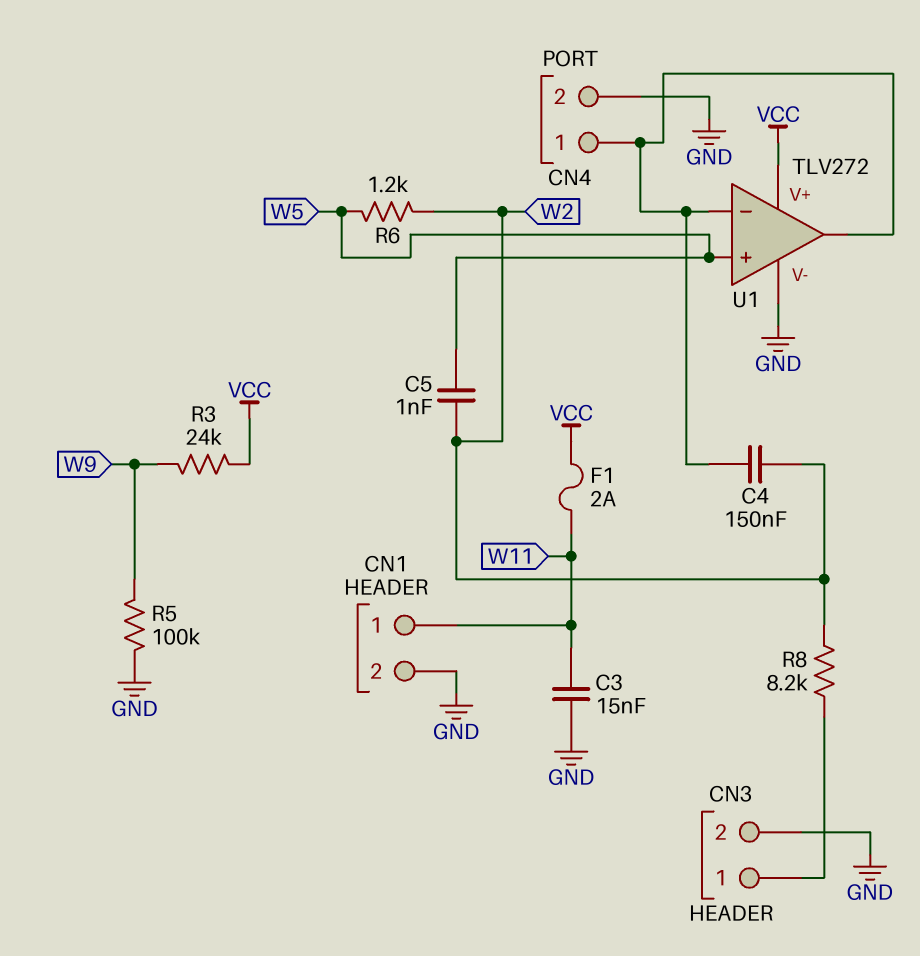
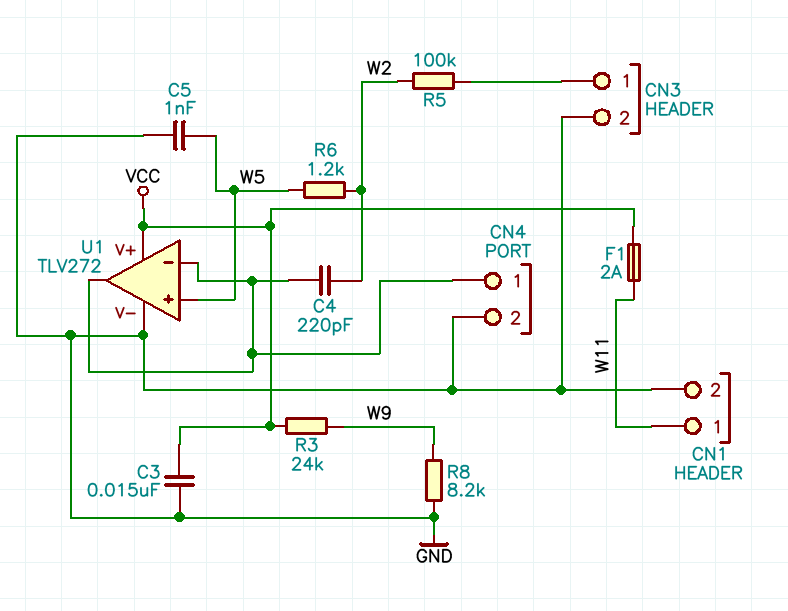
C3: 15nF (GND, W11) -> 15nF (GND, VCC)
C4: 150nF (CN4/1, W2) -> 220pF (CN4/1, W2)
C5: 1nF (W2, W5) -> 1nF (GND, W5)
R5: 100k (GND, W9) -> 100k (CN3/1, W2)
R8: 8.2k (CN3/1, W2) -> 8.2k (GND, W9)

